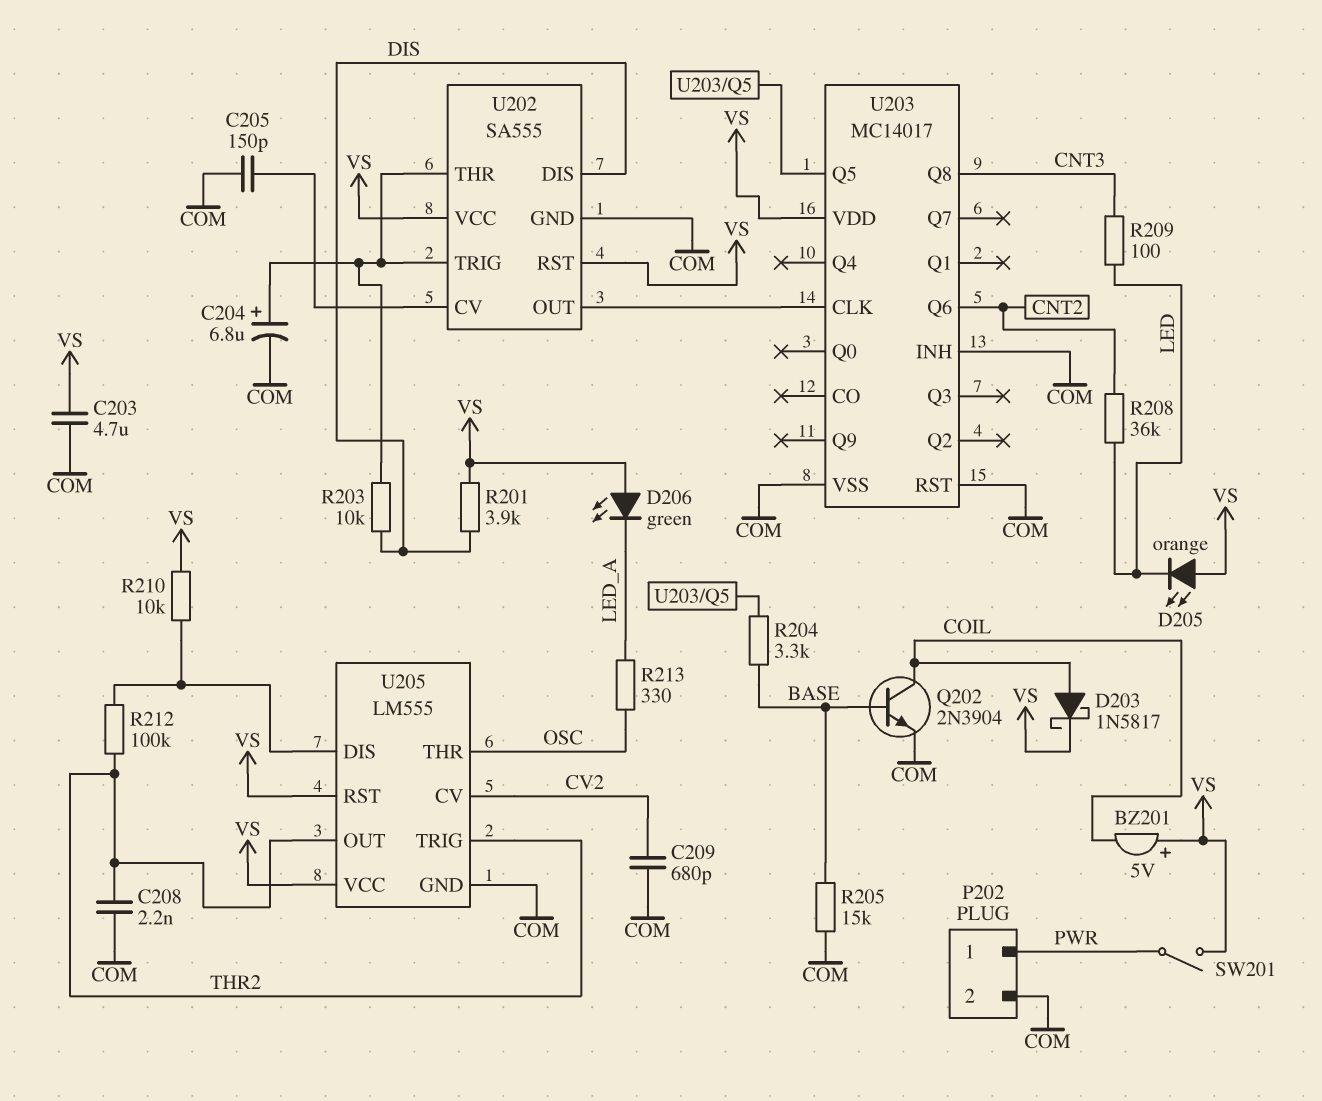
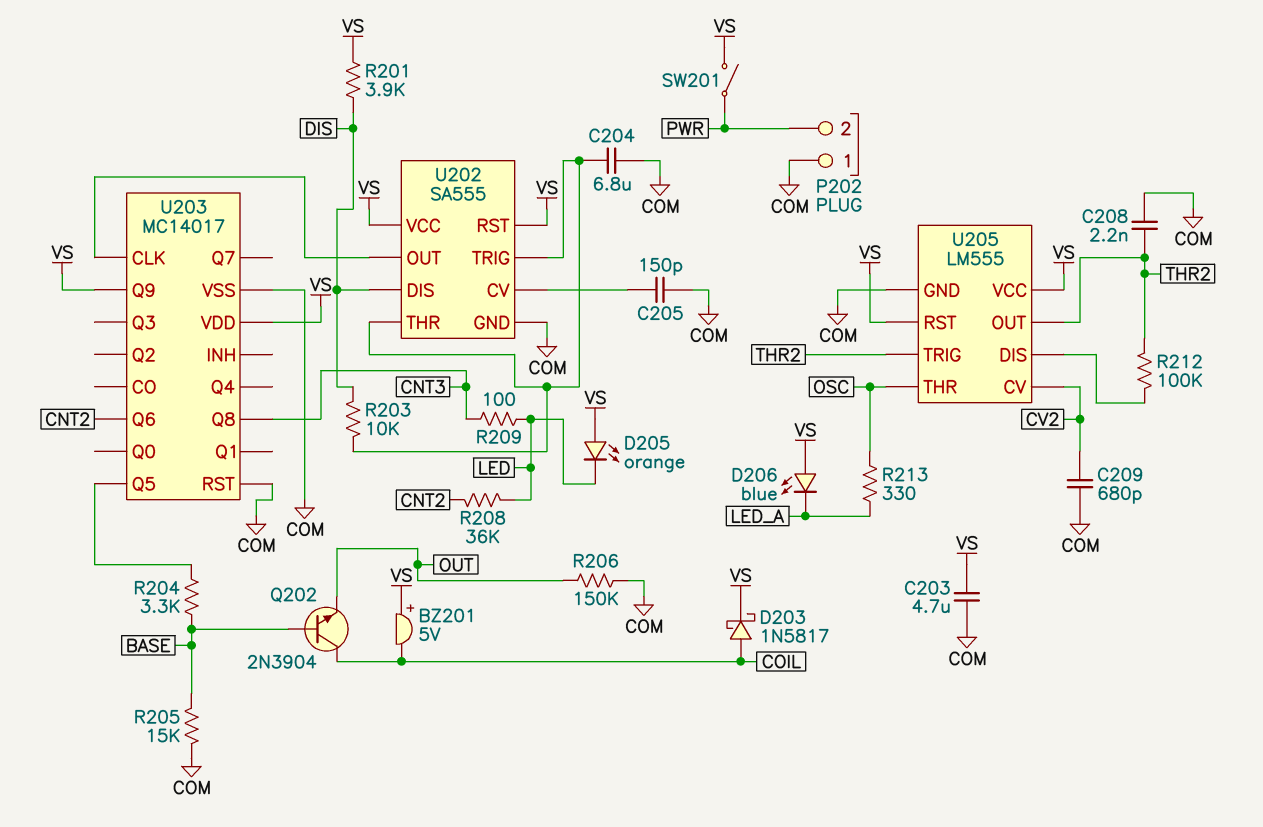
C204: 6.8uF (plus U202/THR, minus COM) -> 6.8uF (COM, U202/THR)
D206: LED green (A VS, K LED_A) -> LED blue (A VS, K LED_A)
P202 pin 1: PWR -> COM
P202 pin 2: COM -> PWR
Q202: NPN 2N3904 (B BASE, C COIL, E COM) -> NPN 2N3904 (B BASE, C COIL, E OUT)
R206: none -> 150k (COM, OUT)
R210: 10k (U205/DIS, VS) -> none
U203 pin INH: COM -> none
U203 pin Q9: none -> VS

